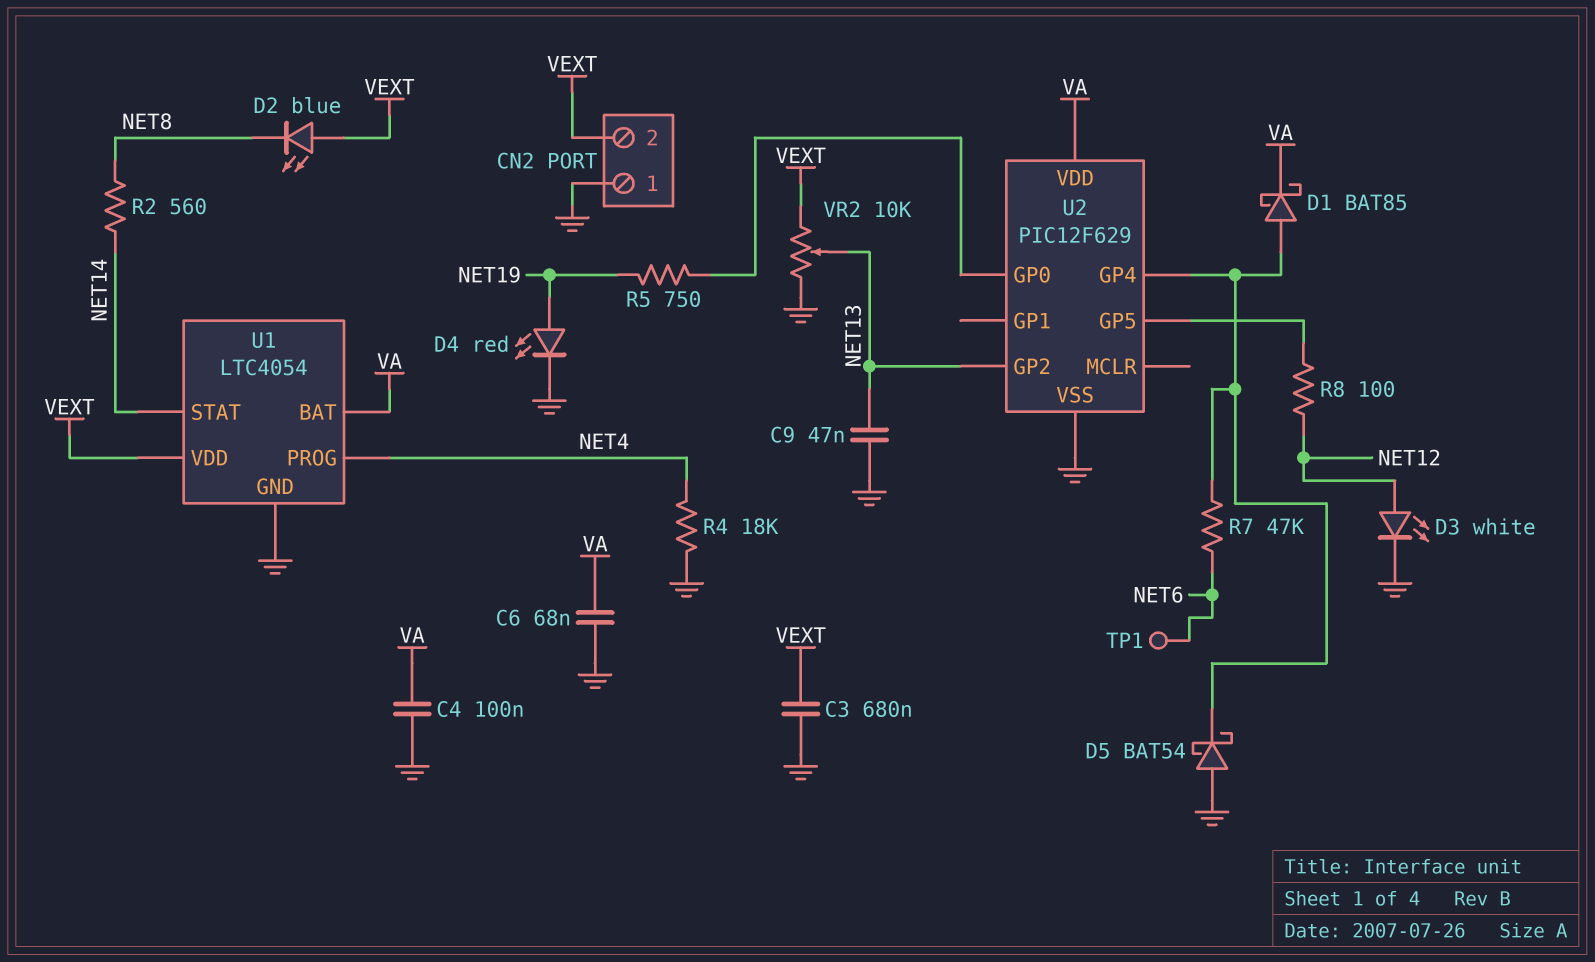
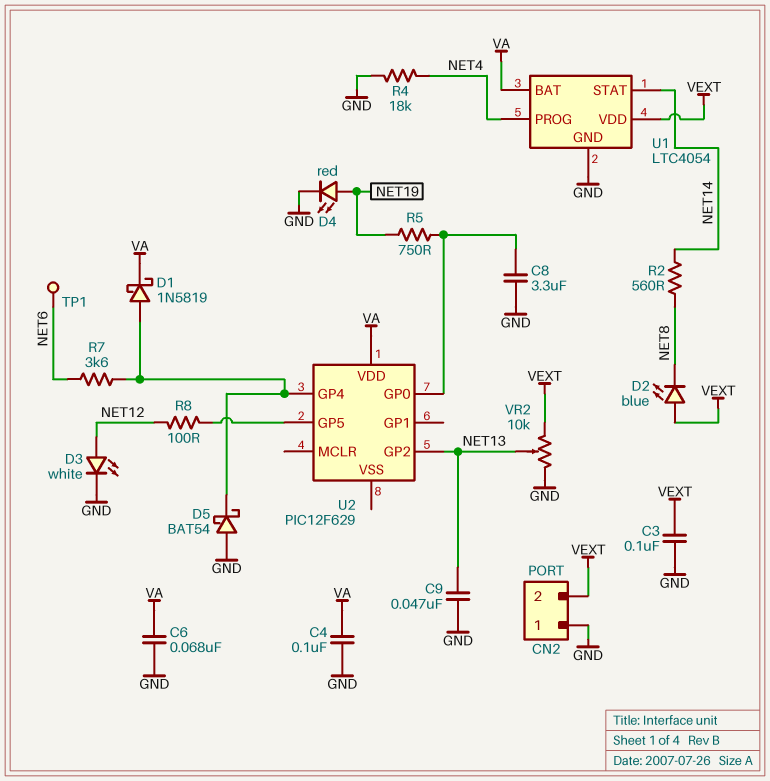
C3: 680nF (GND, VEXT) -> 100nF (GND, VEXT)
C8: none -> 3.3uF (GND, U2/GP0)
D1: schottky BAT85 (A U2/GP4, K VA) -> schottky 1N5819 (A U2/GP4, K VA)
R7: 47k (NET6, U2/GP4) -> 3.6k (NET6, U2/GP4)
U2 pin VSS: GND -> none

